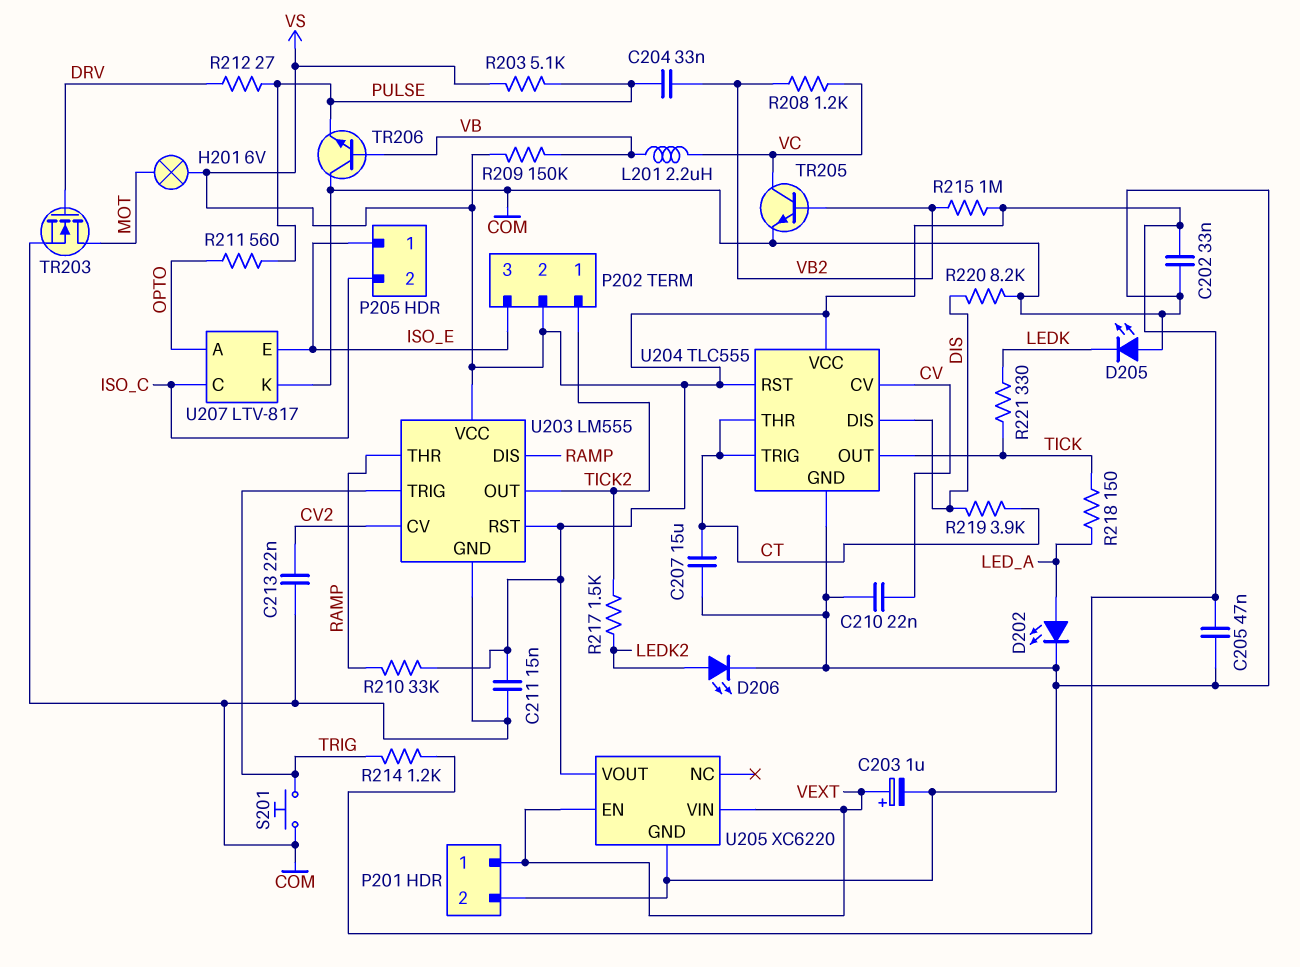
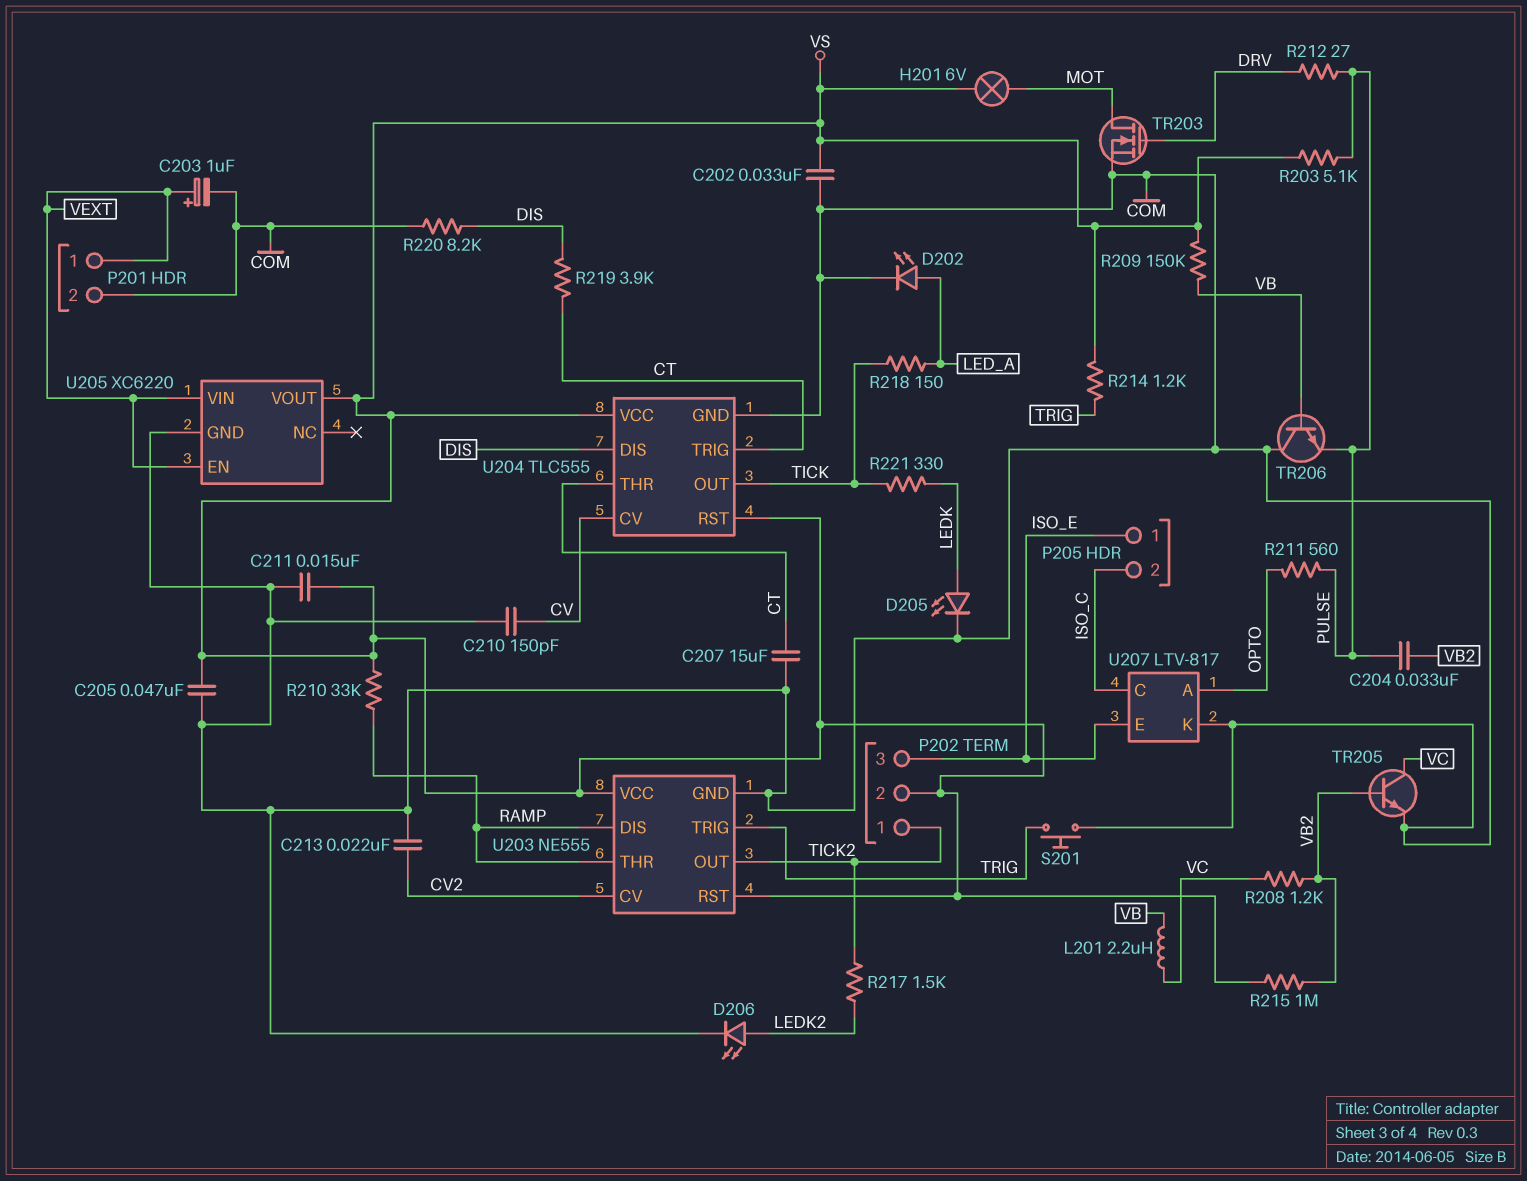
C210: 22nF (COM, CV) -> 150pF (COM, CV)
D205: LED (A COM, K LEDK) -> LED (A LEDK, K COM)
U203: LM555 -> NE555

